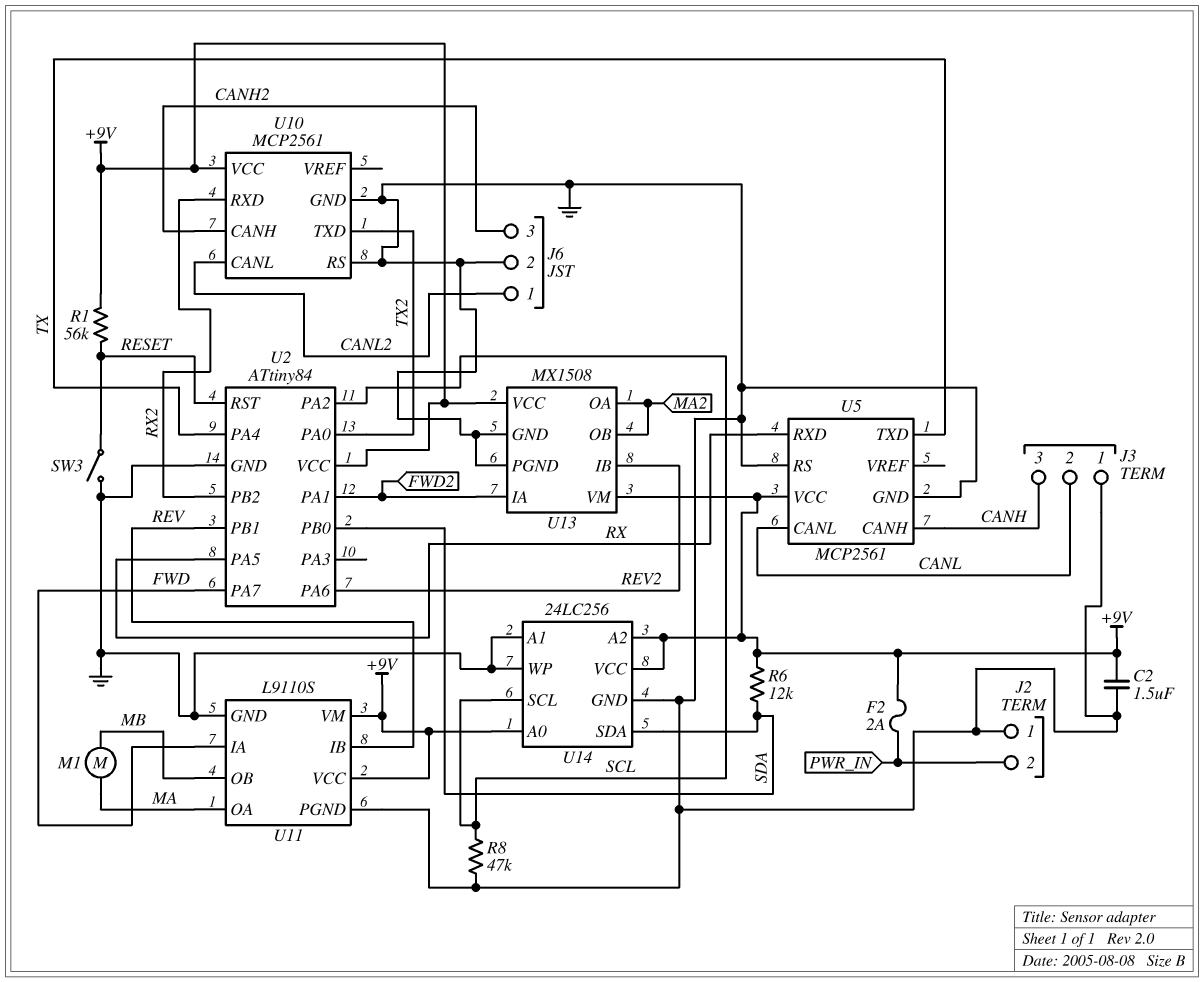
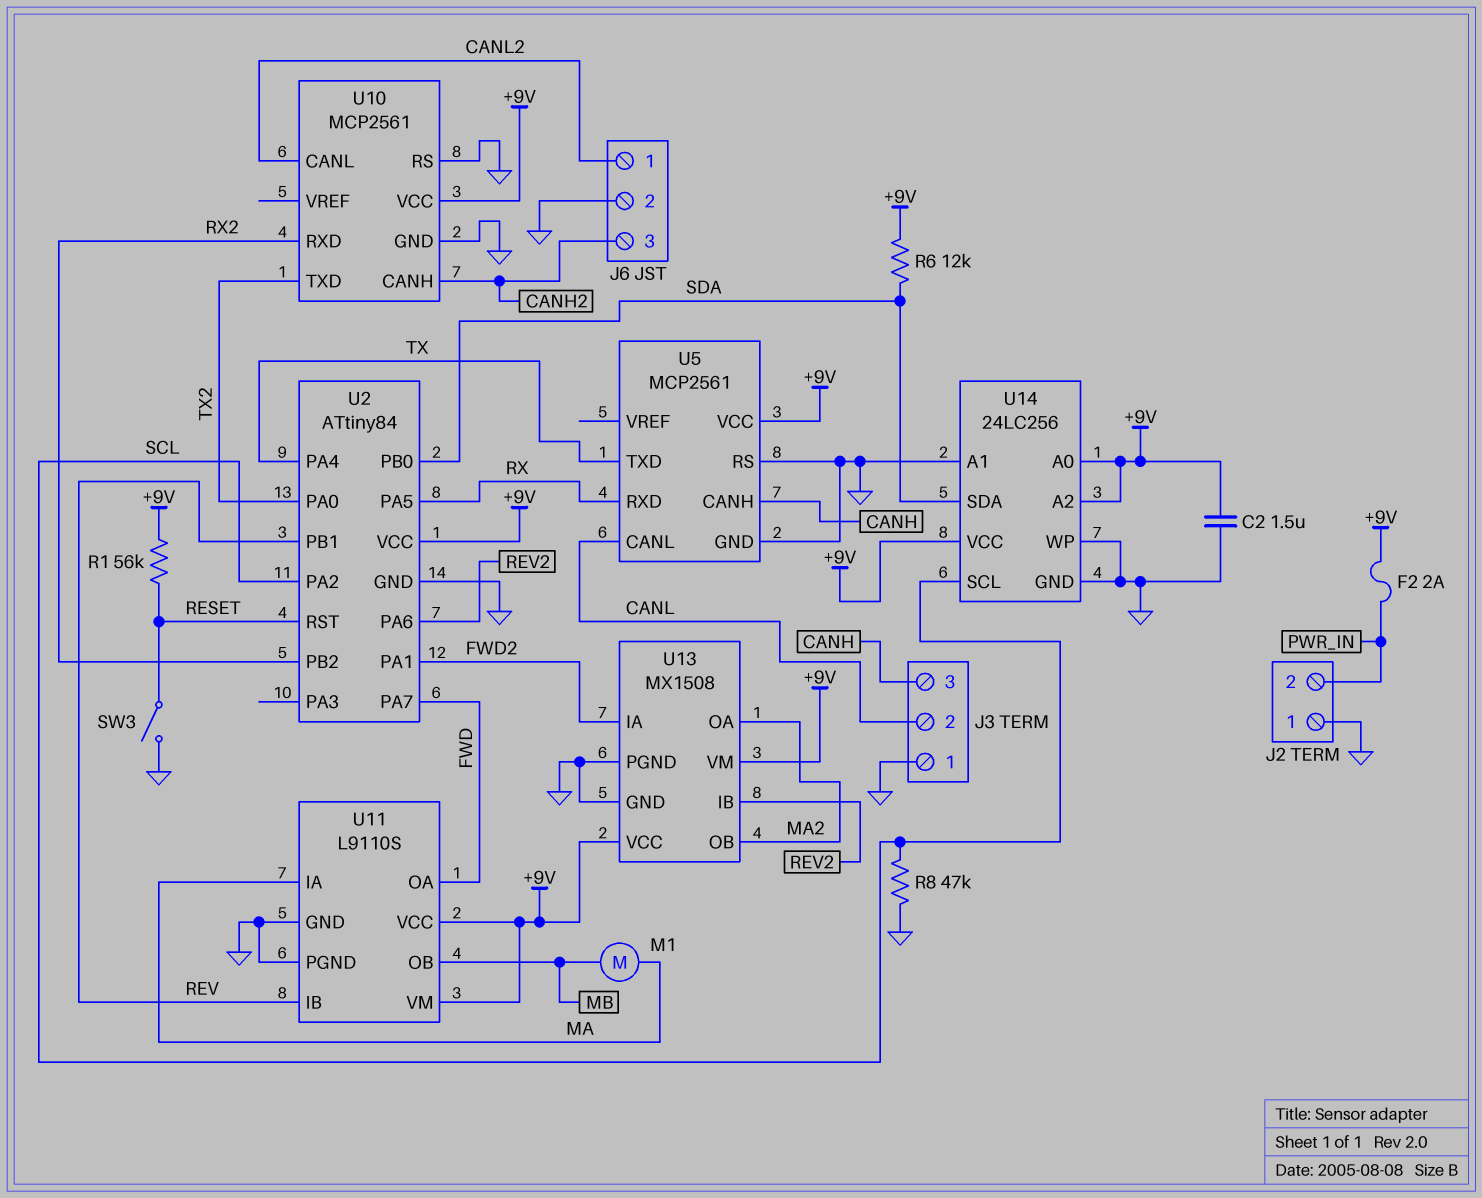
U11 pin IA: FWD -> MA
U11 pin OA: MA -> FWD

